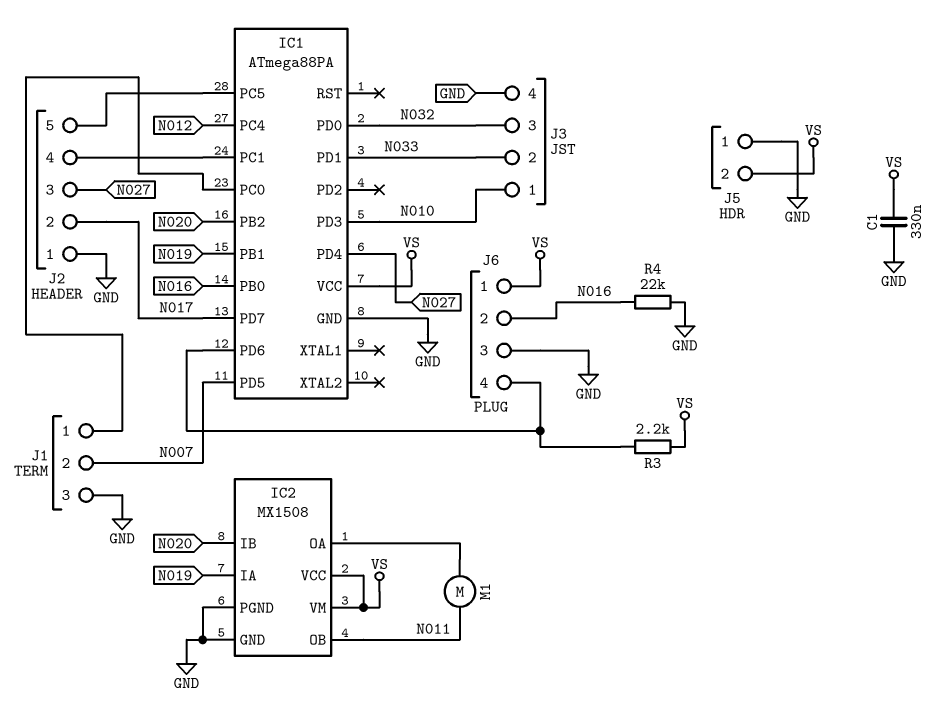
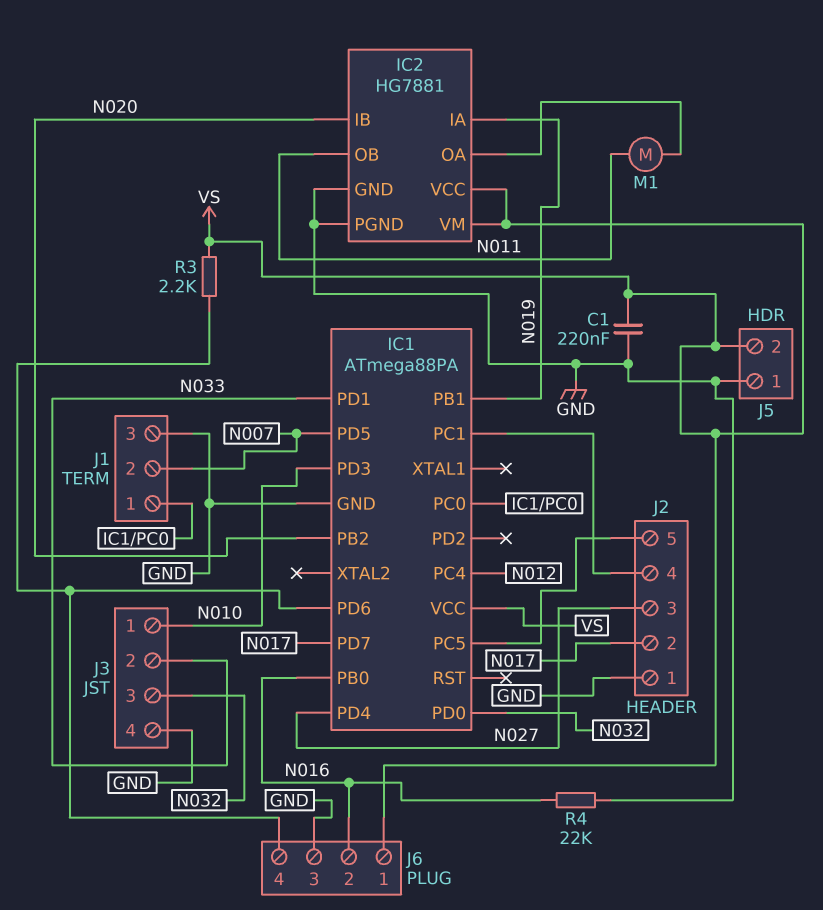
C1: 330nF (GND, VS) -> 220nF (GND, VS)
IC2: MX1508 -> HG7881

